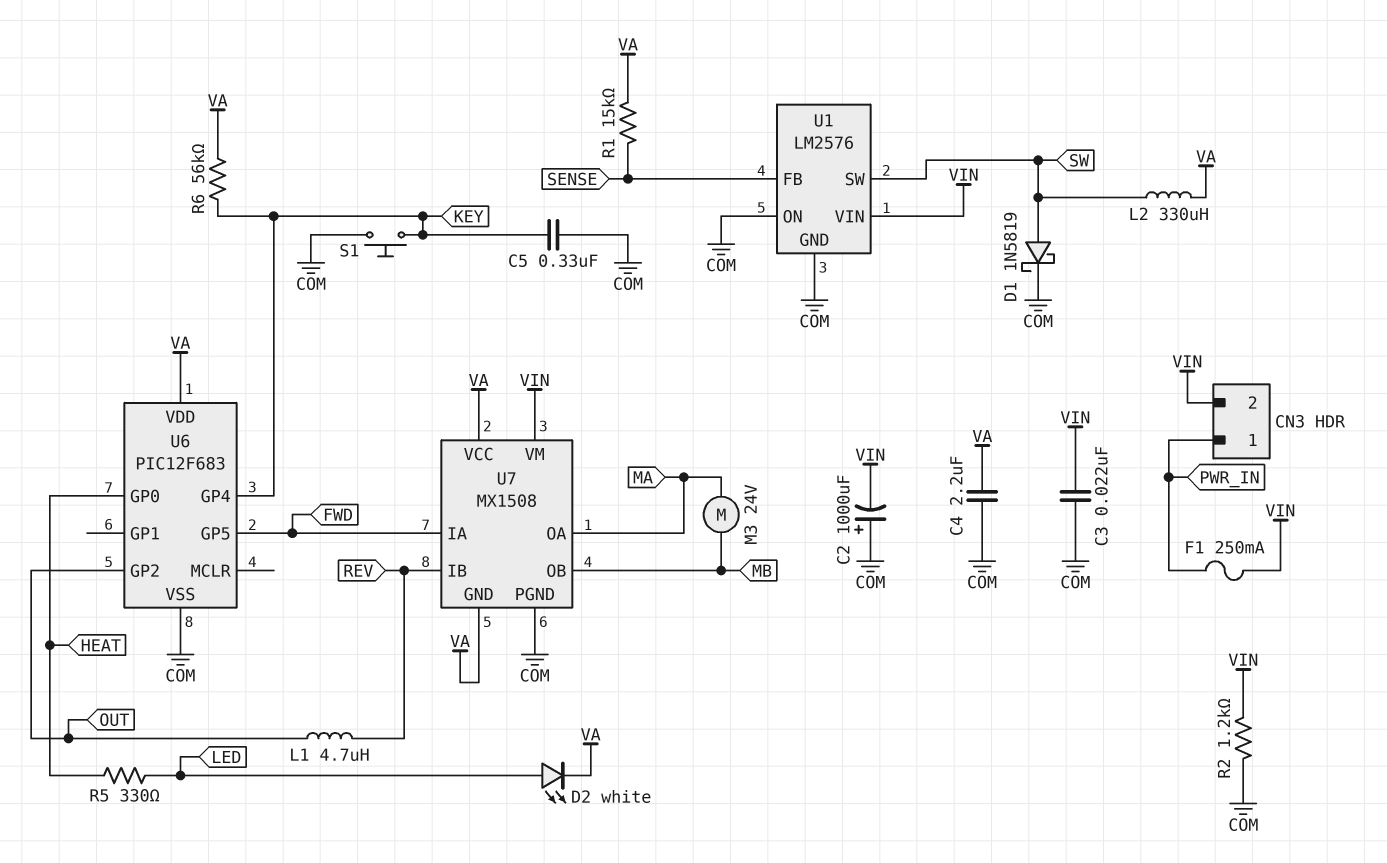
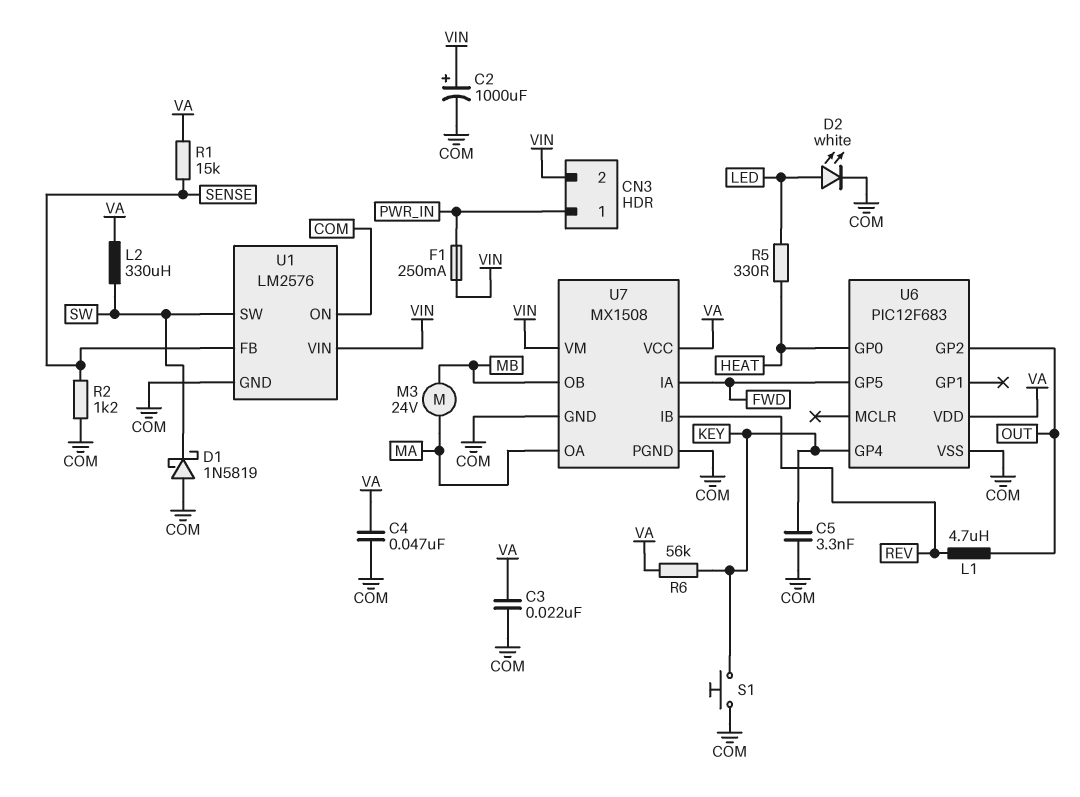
C2: 1000uF (plus COM, minus VIN) -> 1000uF (plus VIN, minus COM)
C3: 22nF (COM, VIN) -> 22nF (COM, VA)
C4: 2.2uF (COM, VA) -> 47nF (COM, VA)
C5: 330nF (COM, KEY) -> 3.3nF (COM, KEY)
D1: schottky 1N5819 (A SW, K COM) -> schottky 1N5819 (A COM, K SW)
D2: LED white (A LED, K VA) -> LED white (A LED, K COM)
R2: 1.2k (COM, VIN) -> 1.2k (COM, SENSE)
U7 pin GND: VA -> COM

